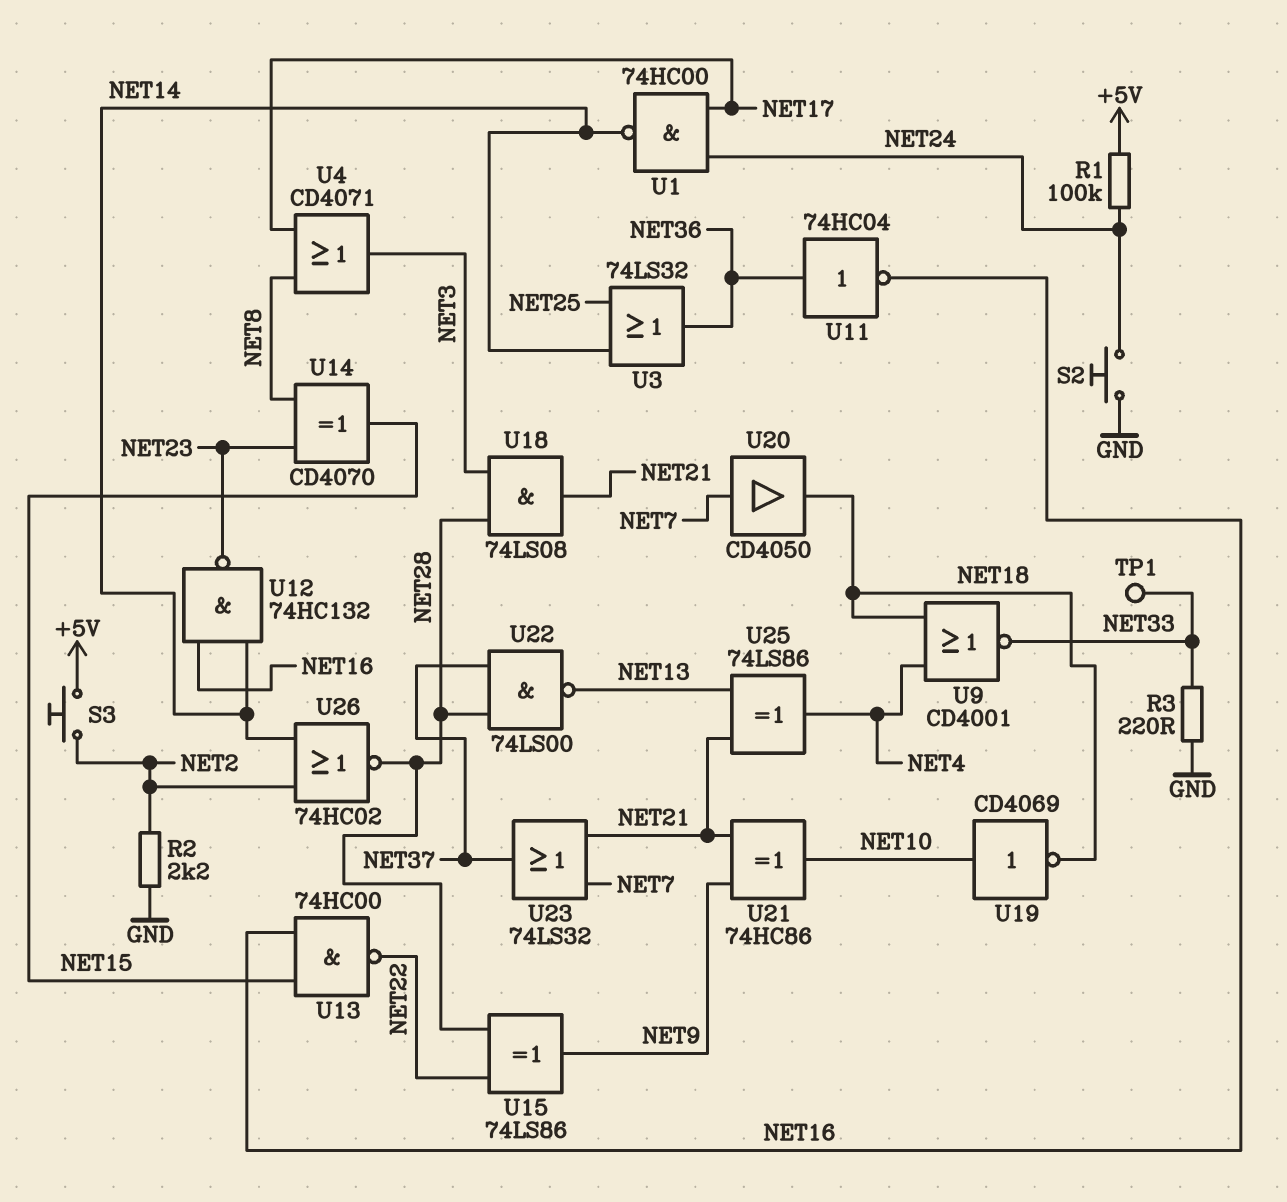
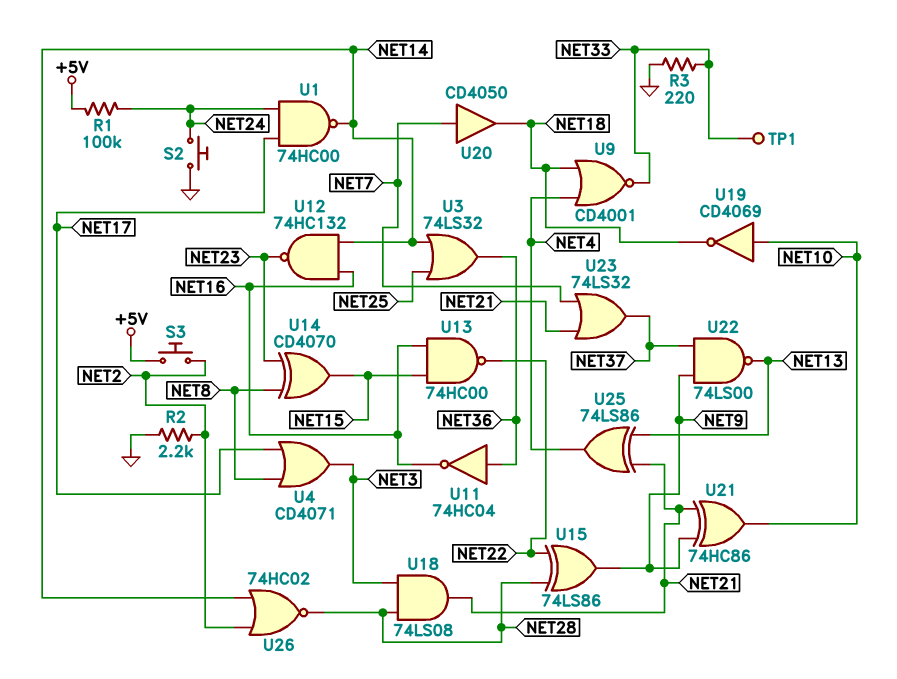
U22: NAND 74LS00 (in NET28, in NET37, out NET13) -> NAND 74LS00 (in NET9, in NET37, out NET13)

